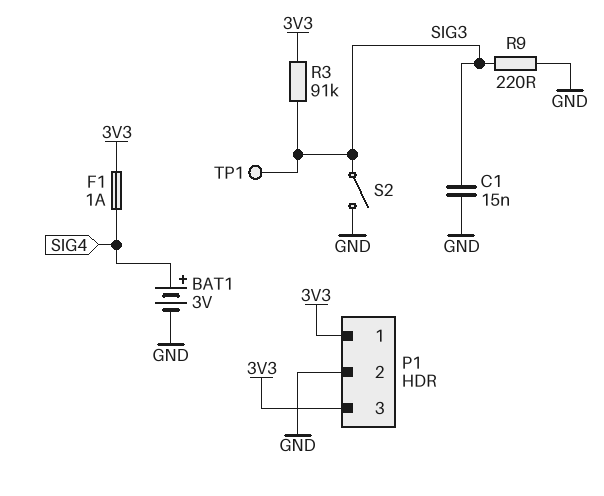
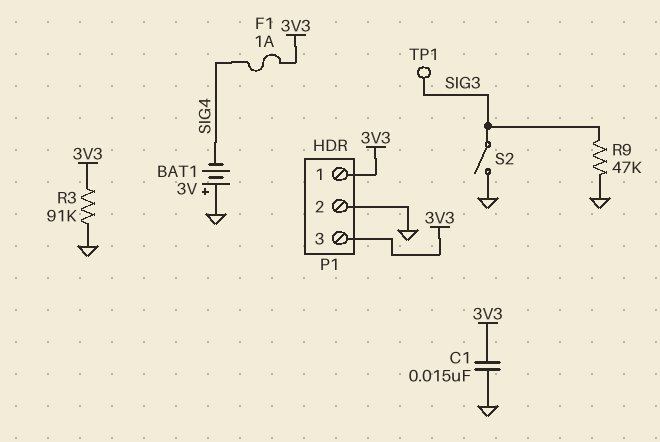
BAT1: 3V (plus SIG4, minus GND) -> 3V (plus GND, minus SIG4)
C1: 15nF (GND, SIG3) -> 15nF (3V3, GND)
R3: 91k (3V3, SIG3) -> 91k (3V3, GND)
R9: 220 (GND, SIG3) -> 47k (GND, SIG3)

